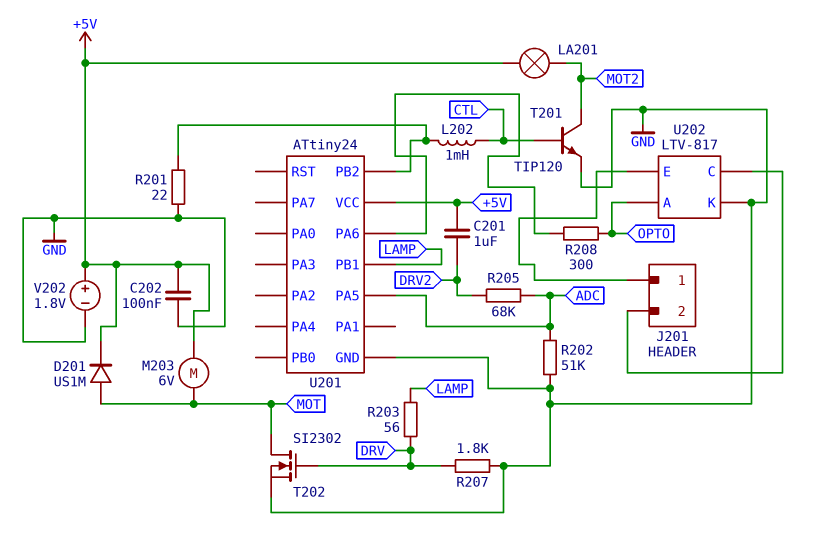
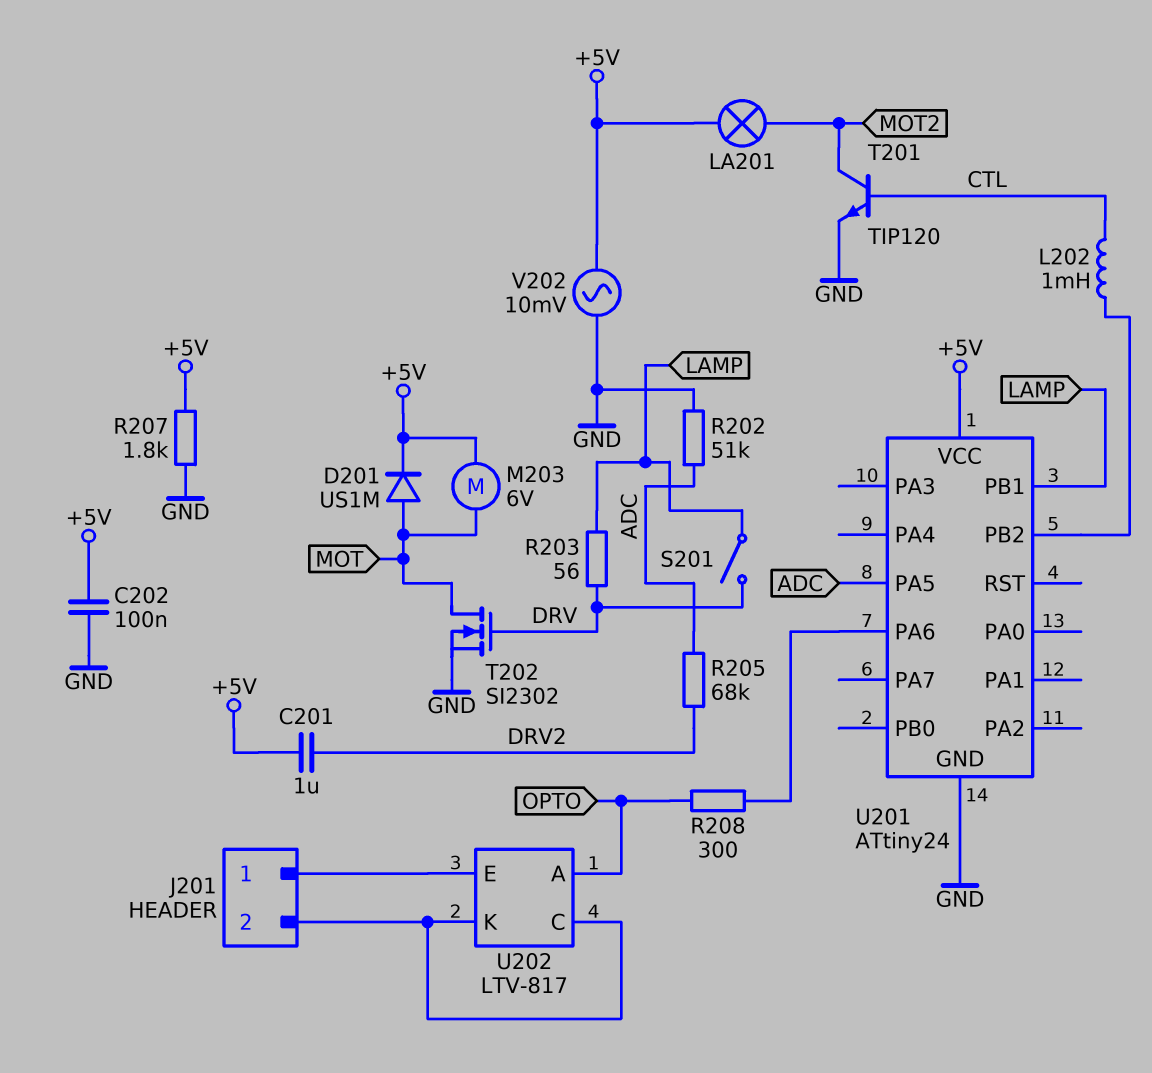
R201: 22 (GND, U201/PB2) -> none
R207: 1.8k (DRV, GND) -> 1.8k (+5V, GND)
S201: none -> switch (DRV, LAMP)
U202 pin K: GND -> J201/2
V202: 1.8V (plus +5V, minus GND) -> AC 10mV (+5V, GND)

